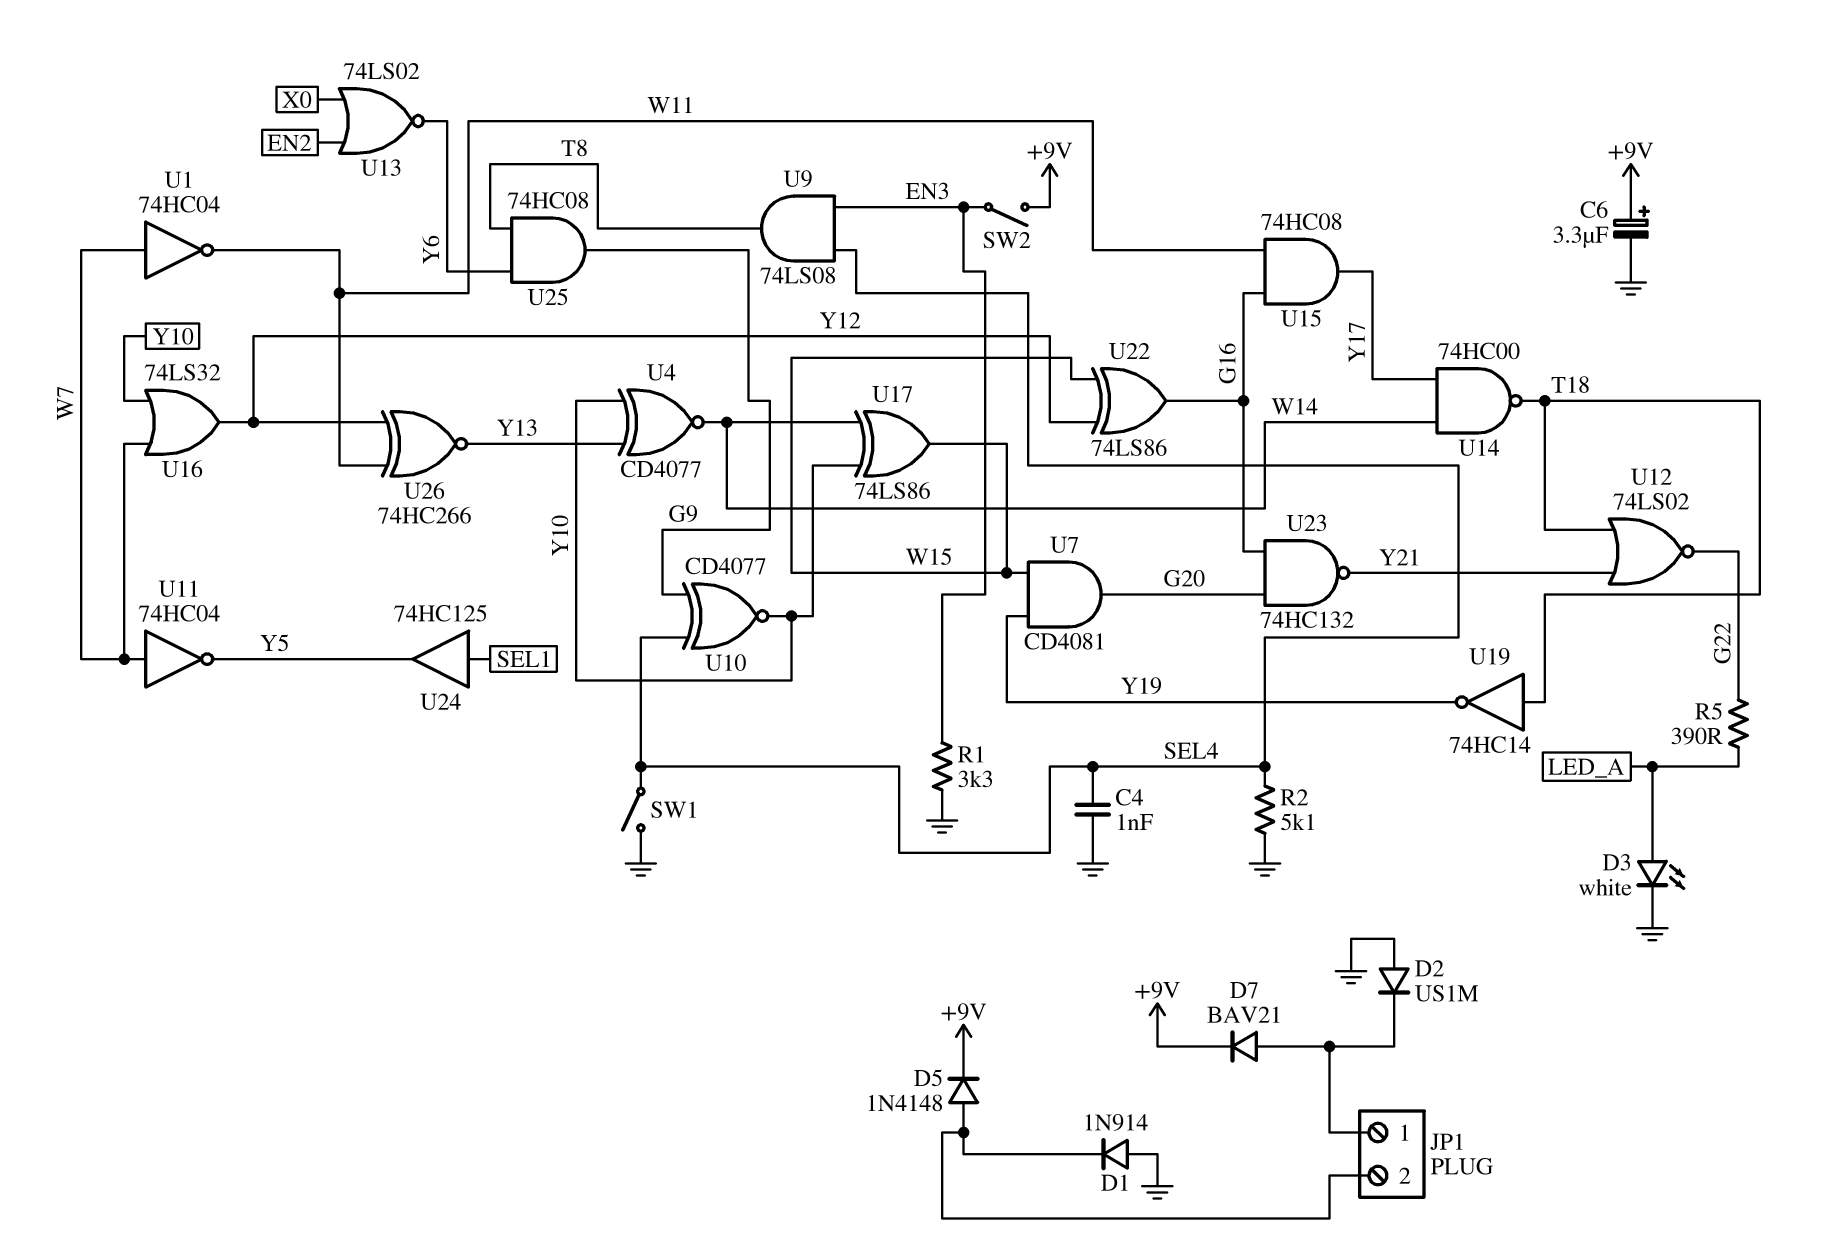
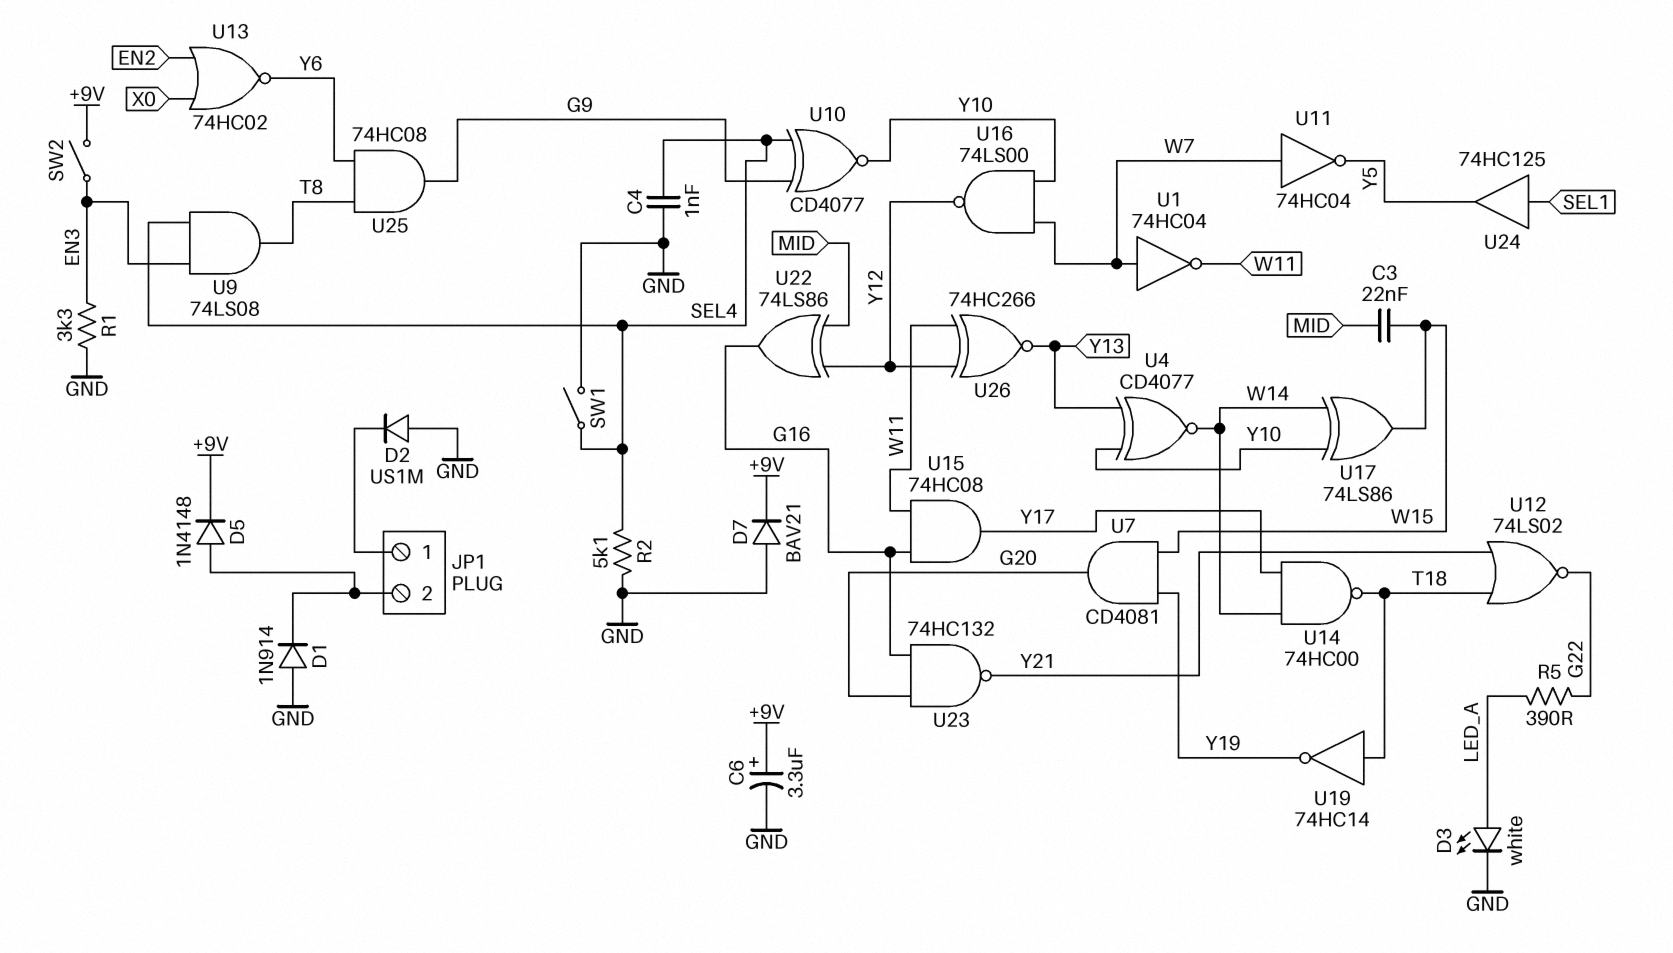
C3: none -> 22nF (MID, W15)
D7: diode BAV21 (A JP1/1, K +9V) -> diode BAV21 (A GND, K +9V)
U13: NOR 74LS02 (in EN2, in X0, out Y6) -> NOR 74HC02 (in EN2, in X0, out Y6)
U16: OR 74LS32 (in W7, in Y10, out Y12) -> NAND 74LS00 (in W7, in Y10, out Y12)
U22: XOR 74LS86 (in W15, in Y12, out G16) -> XOR 74LS86 (in MID, in Y12, out G16)

